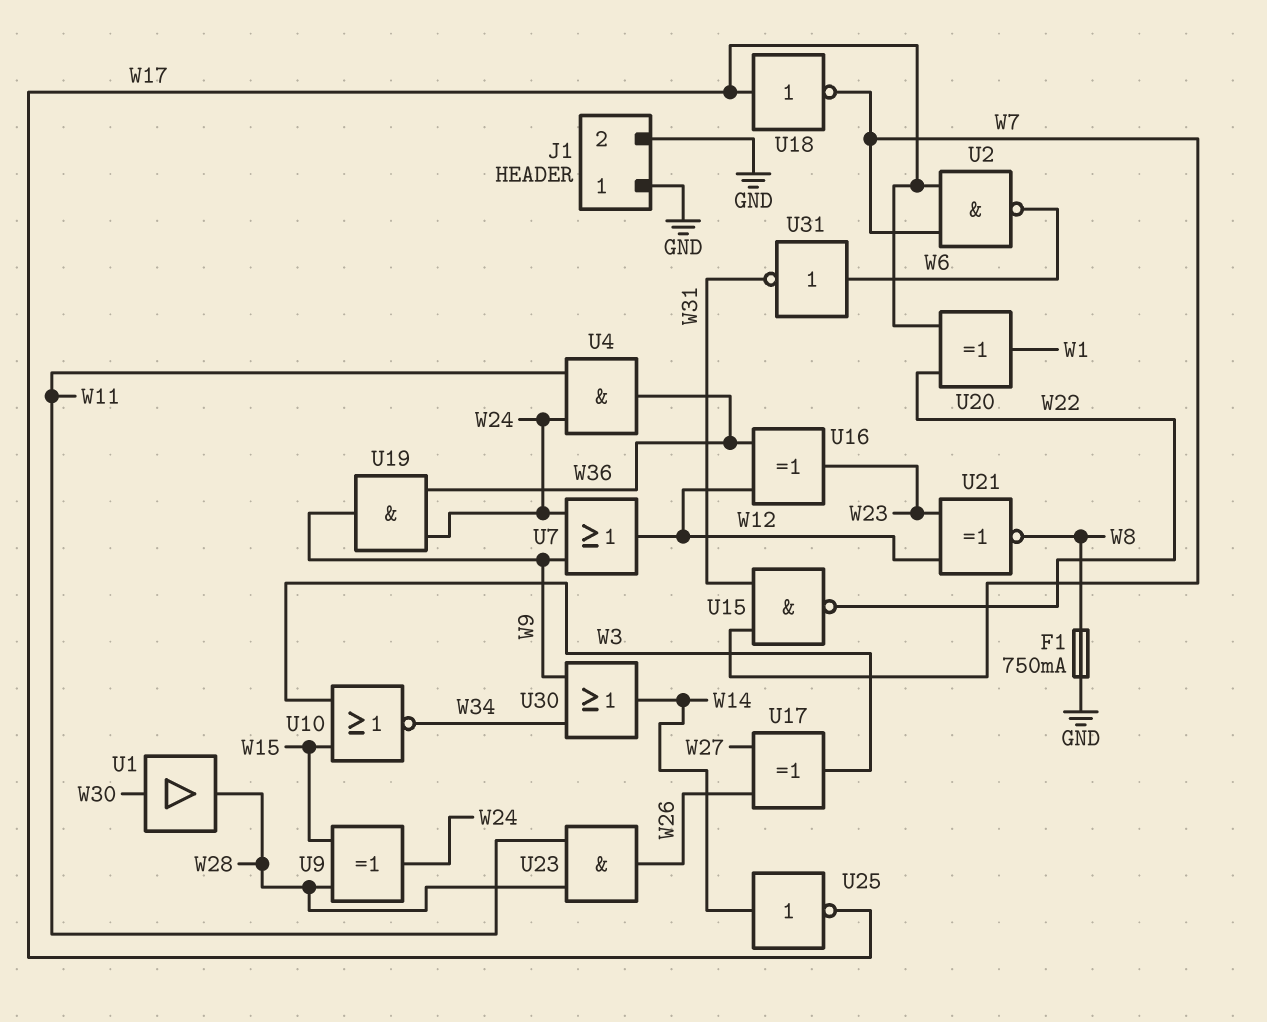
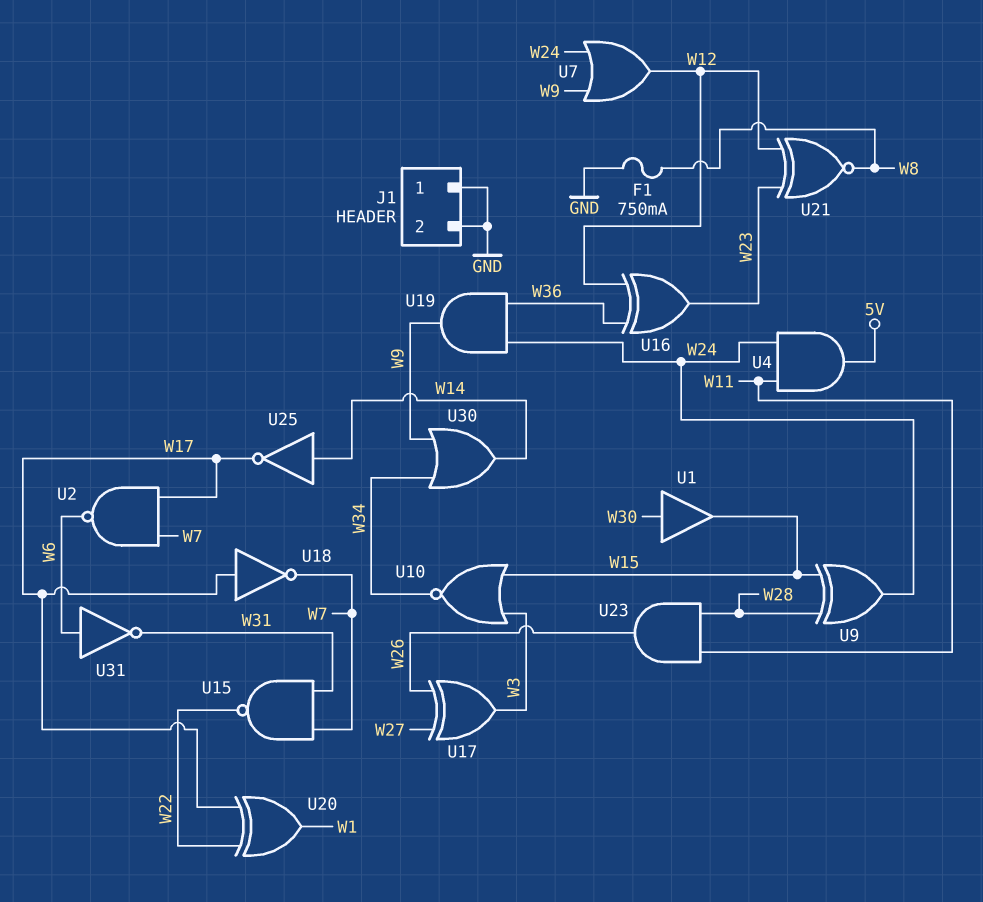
U1: buffer (in W30, out W28) -> buffer (in W30, out W15)
U4: AND (in W11, in W24, out W36) -> AND (in W11, in W24, out 5V)

